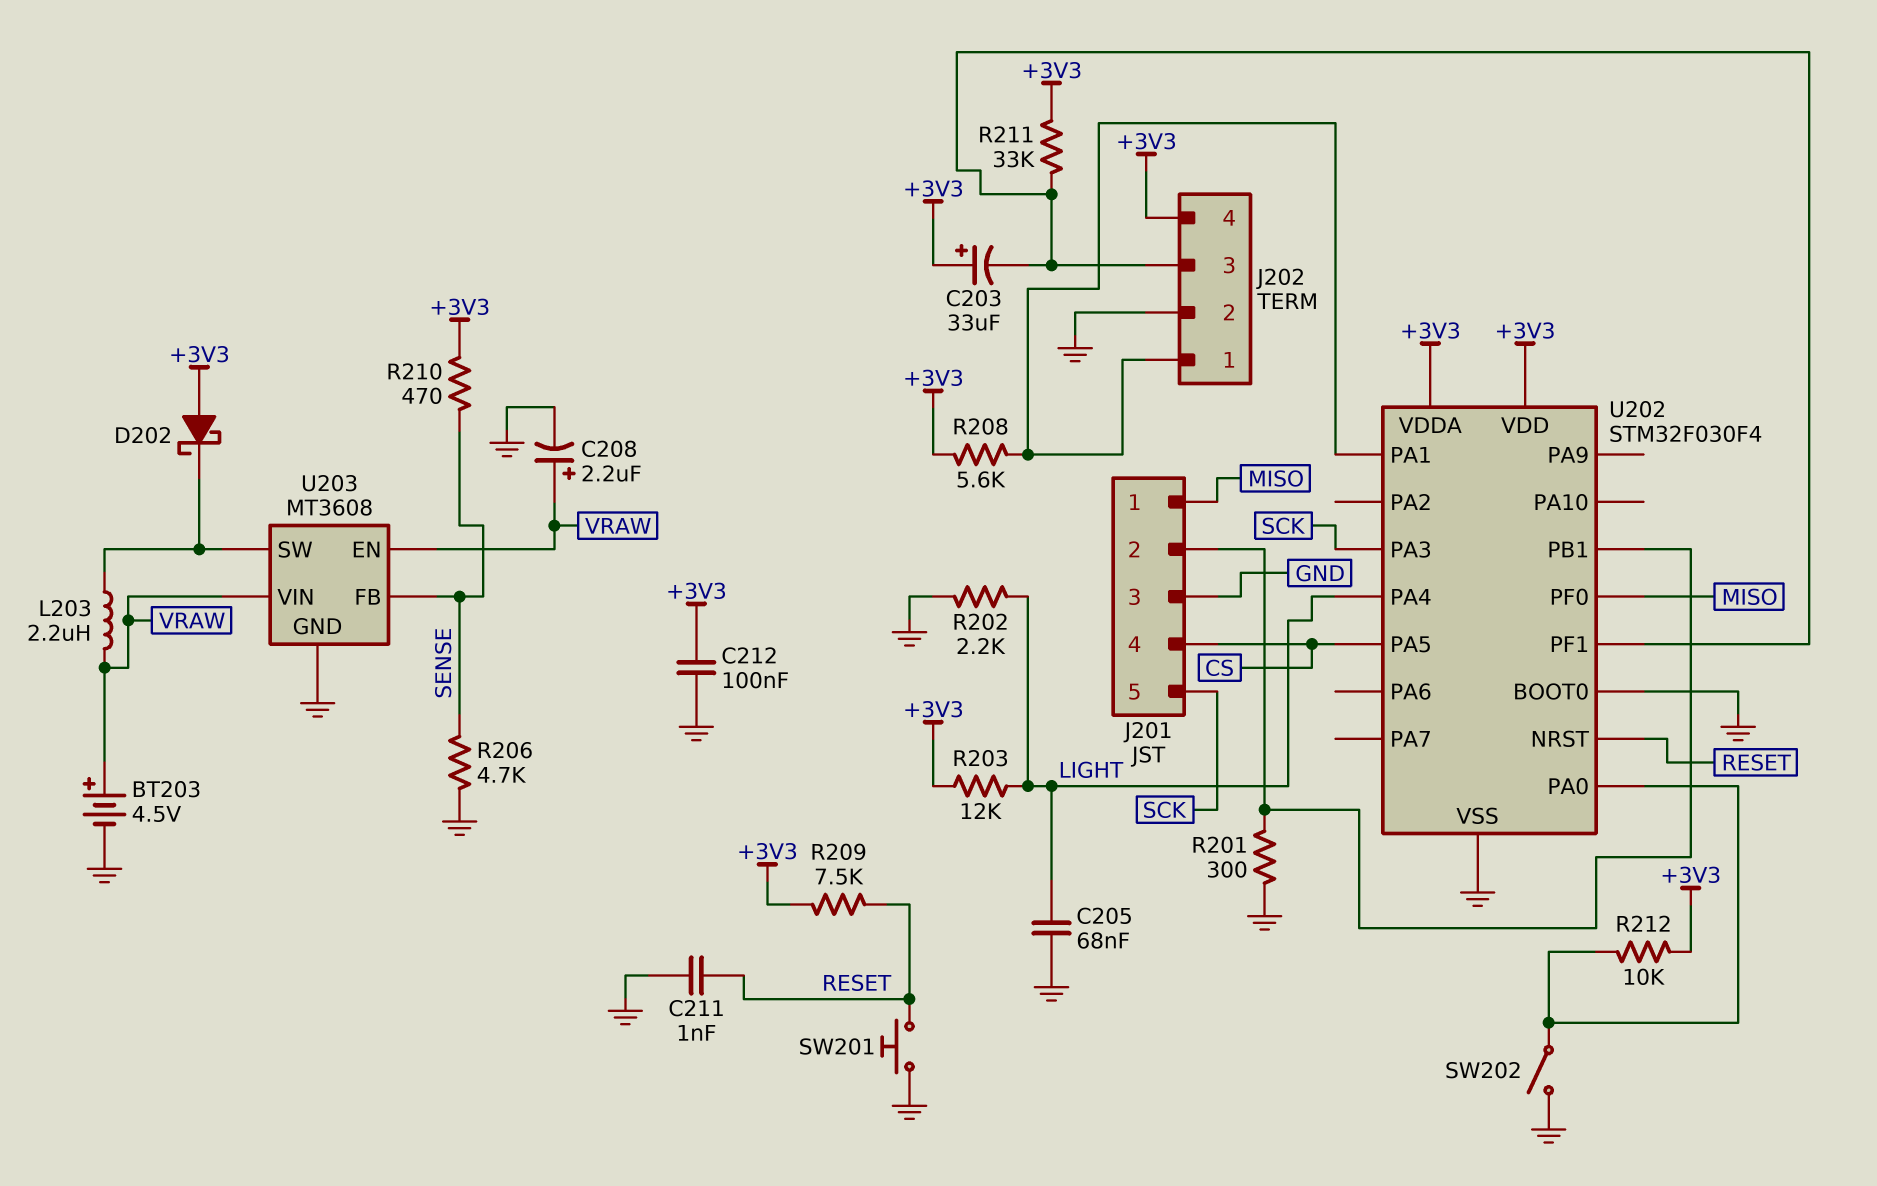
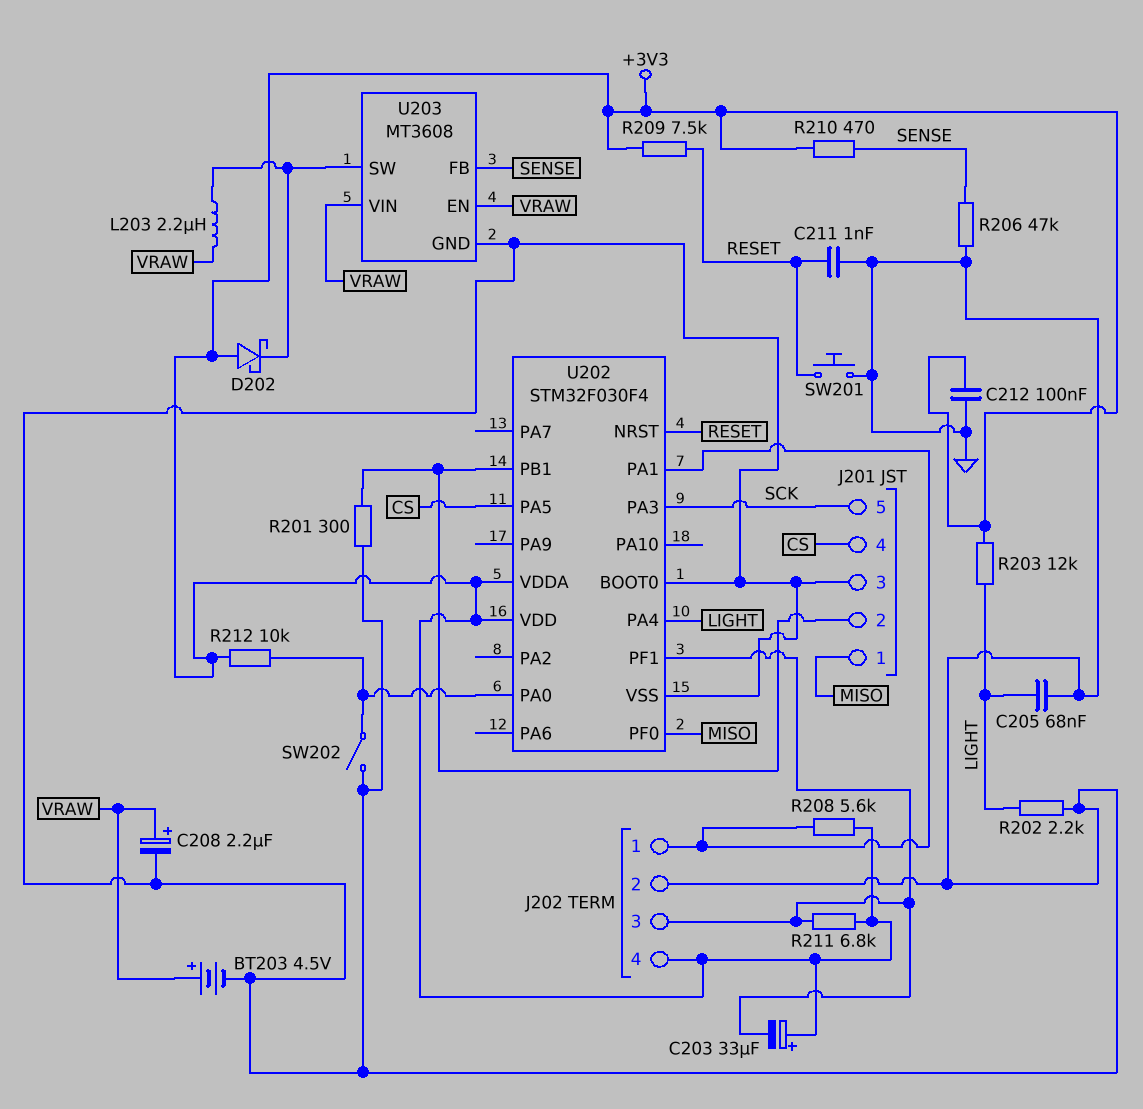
R206: 4.7k (GND, SENSE) -> 47k (GND, SENSE)
R211: 33k (+3V3, J202/3) -> 6.8k (+3V3, J202/3)

